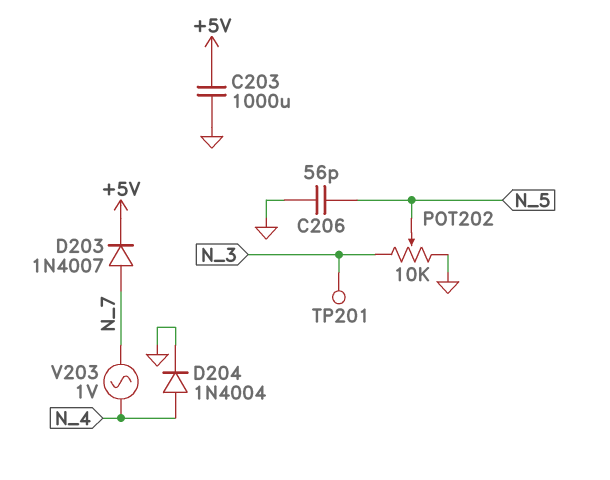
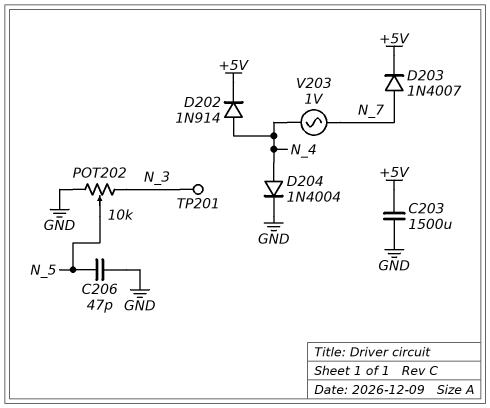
C203: 1000uF (+5V, GND) -> 1500uF (+5V, GND)
C206: 56pF (GND, N_5) -> 47pF (GND, N_5)
D202: none -> diode 1N914 (A N_4, K +5V)

